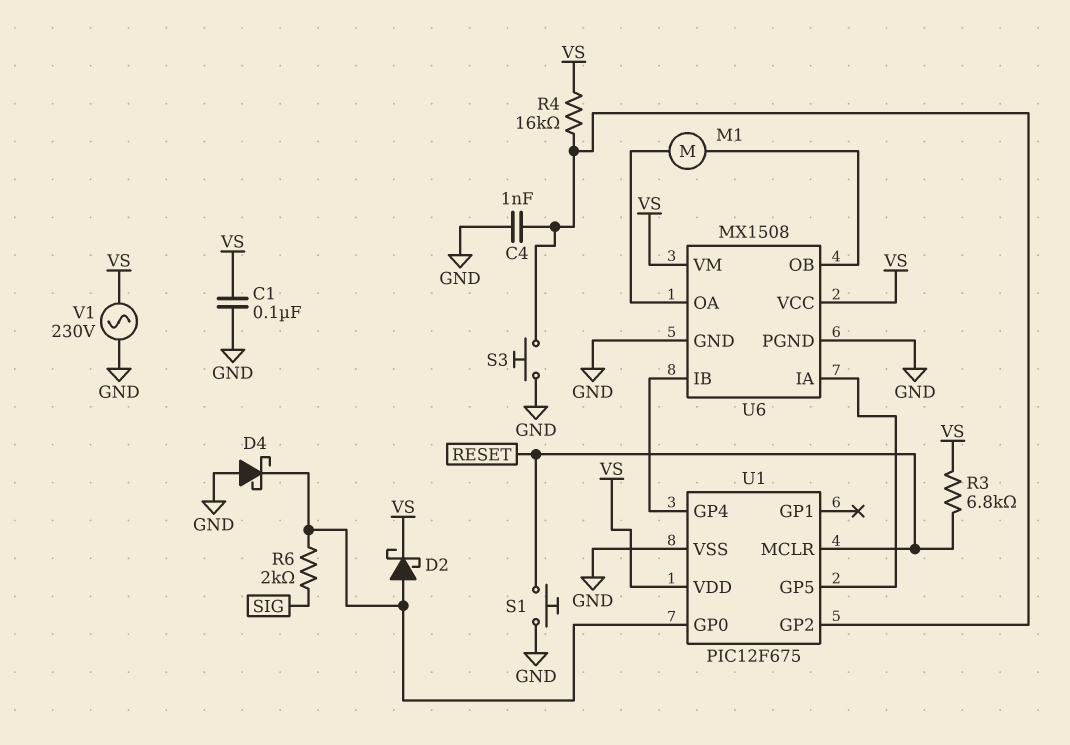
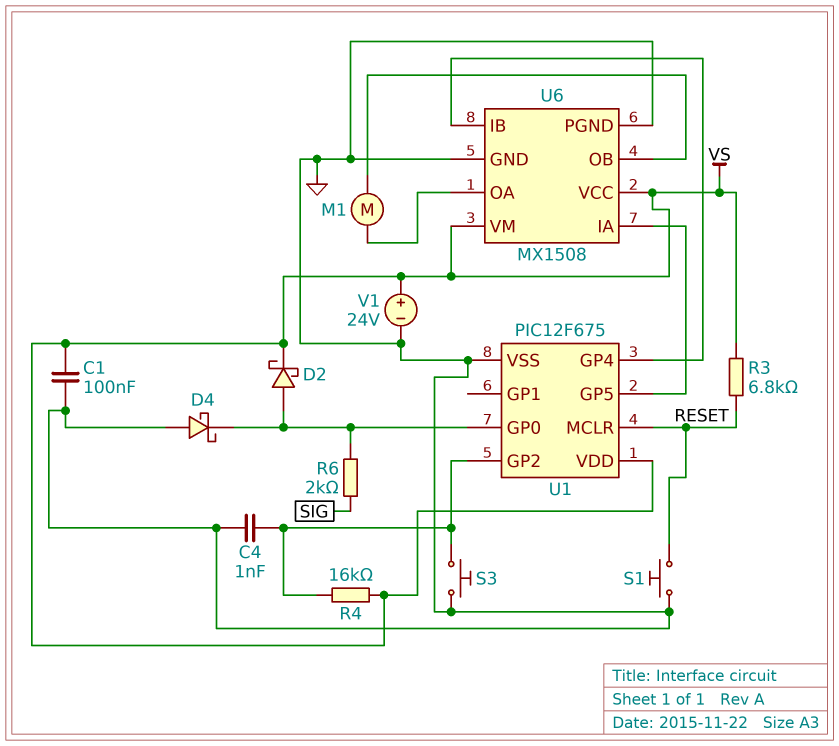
V1: AC 230V (GND, VS) -> 24V (plus VS, minus GND)

